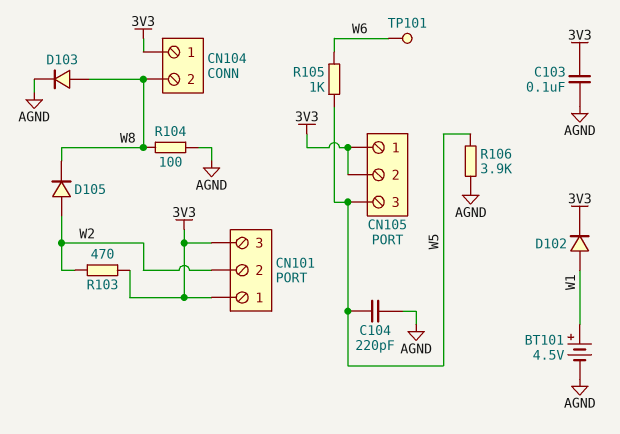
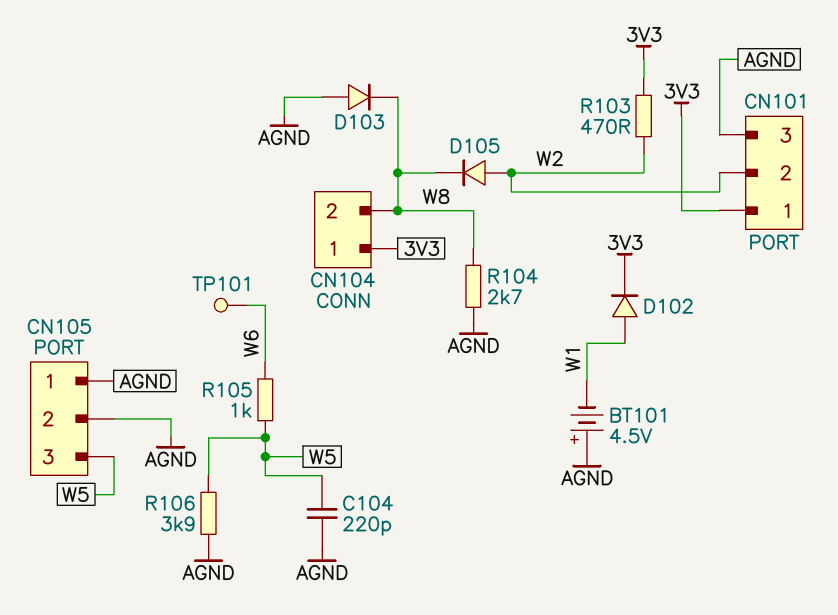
BT101: 4.5V (plus W1, minus AGND) -> 4.5V (plus AGND, minus W1)
C103: 100nF (3V3, AGND) -> none
CN101 pin 3: 3V3 -> AGND
CN105 pin 1: 3V3 -> AGND
CN105 pin 2: 3V3 -> AGND
D103: diode (A W8, K AGND) -> diode (A AGND, K W8)
R104: 100 (AGND, W8) -> 2.7k (AGND, W8)

